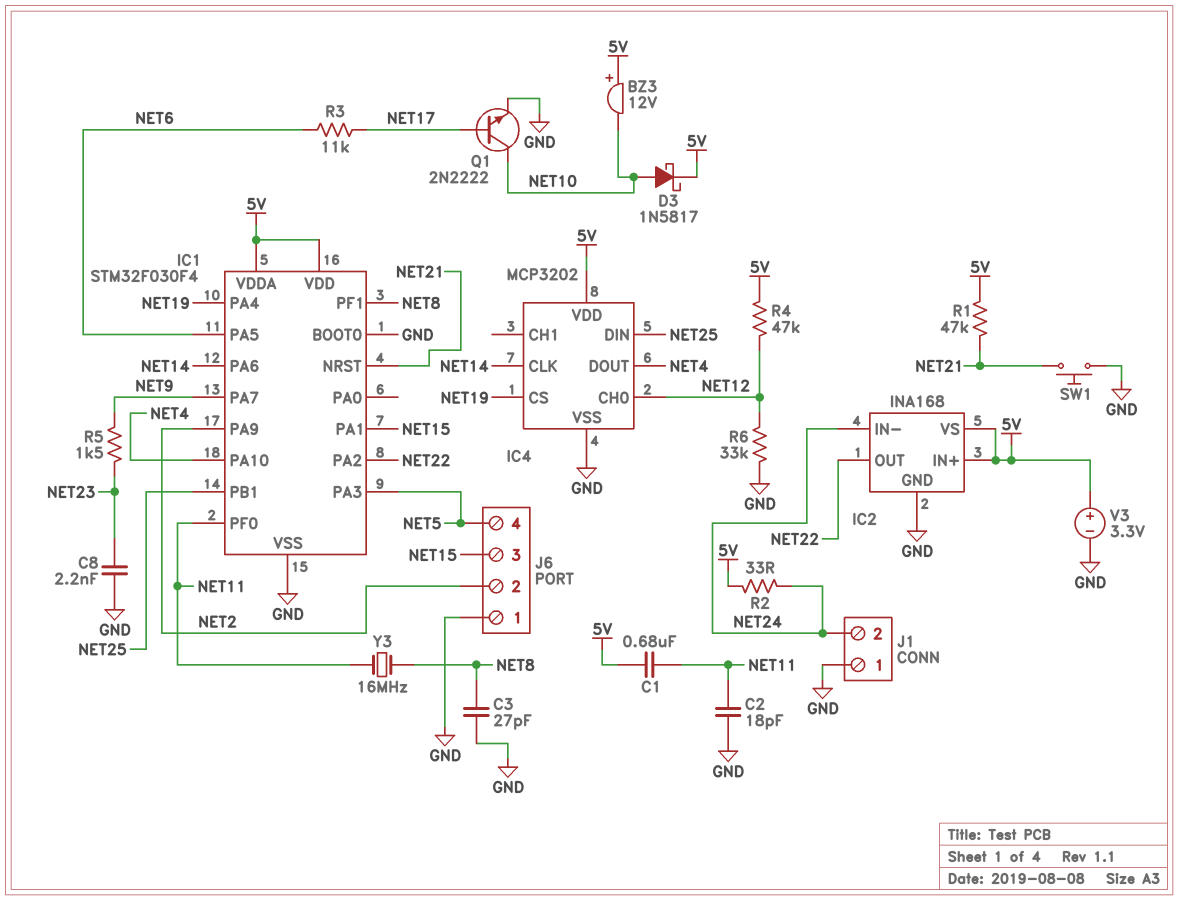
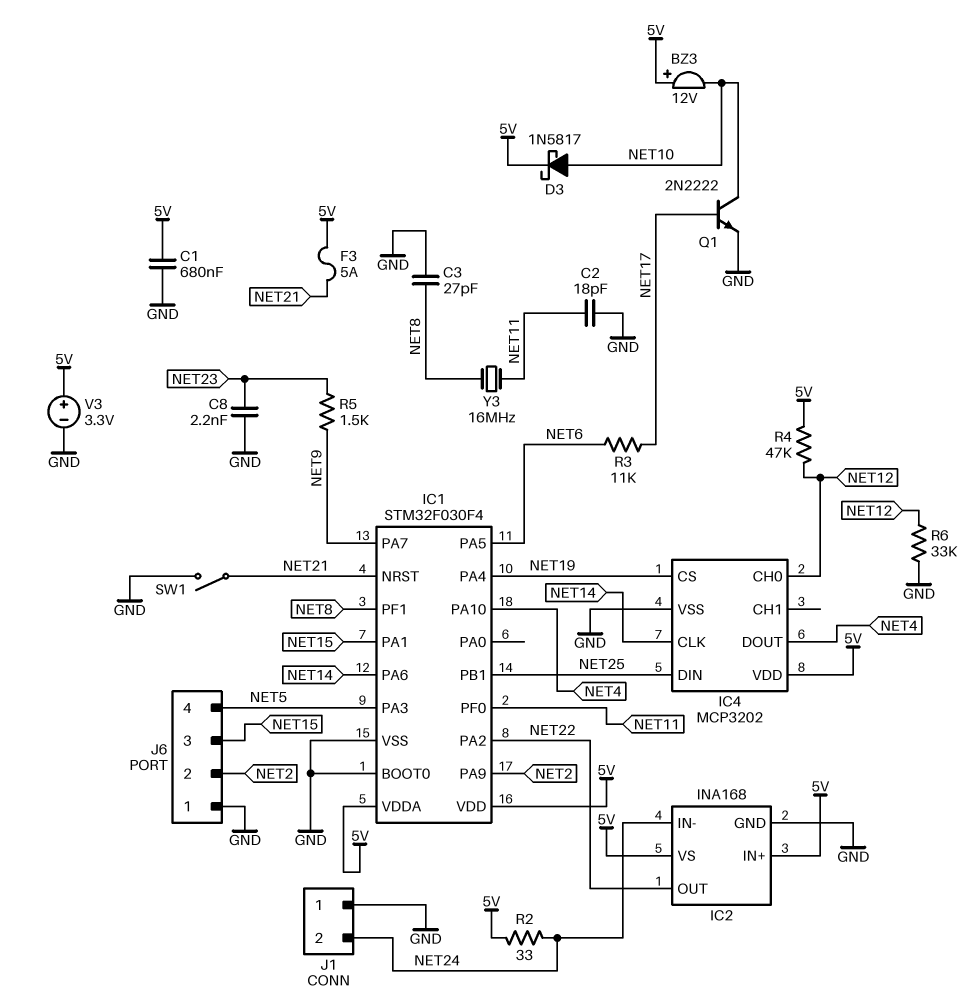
C1: 680nF (5V, NET11) -> 680nF (5V, GND)
F3: none -> 5A (5V, NET21)
R1: 47k (5V, NET21) -> none
SW1: button (GND, NET21) -> switch (GND, NET21)

